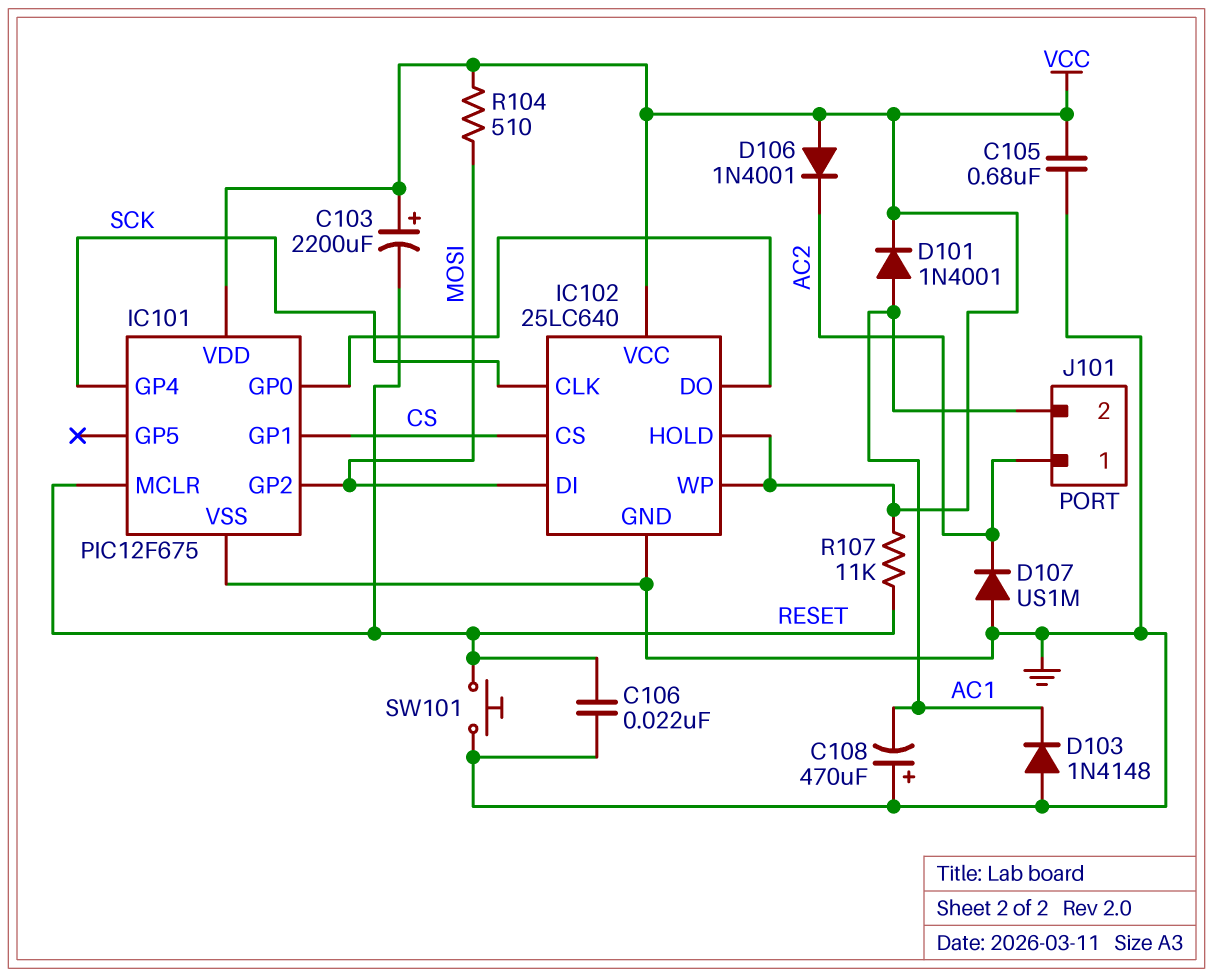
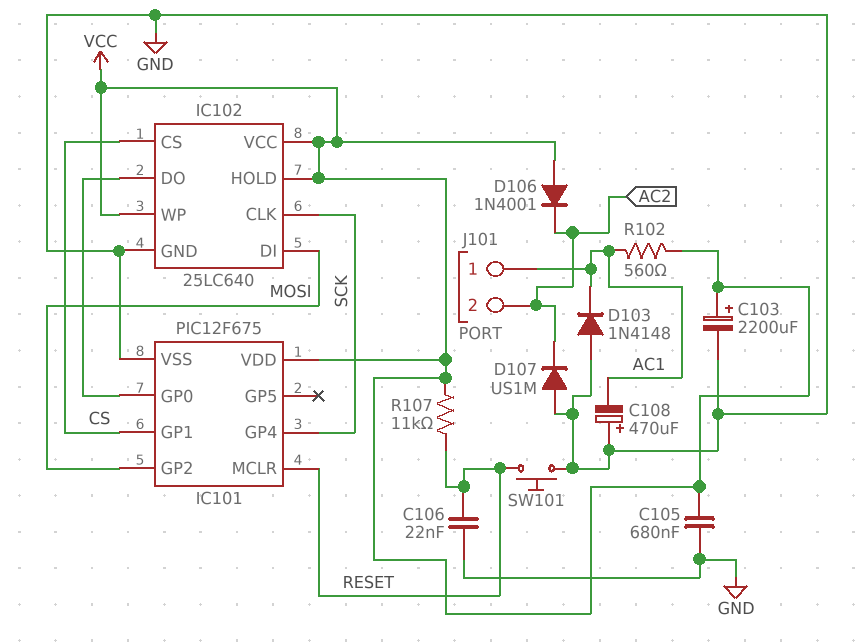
C103: 2200uF (plus VCC, minus RESET) -> 2200uF (plus VCC, minus GND)
D101: diode 1N4001 (A AC1, K VCC) -> none
J101 pin 1: AC2 -> AC1
J101 pin 2: AC1 -> AC2
R102: none -> 560 (AC1, VCC)
R104: 510 (MOSI, VCC) -> none

